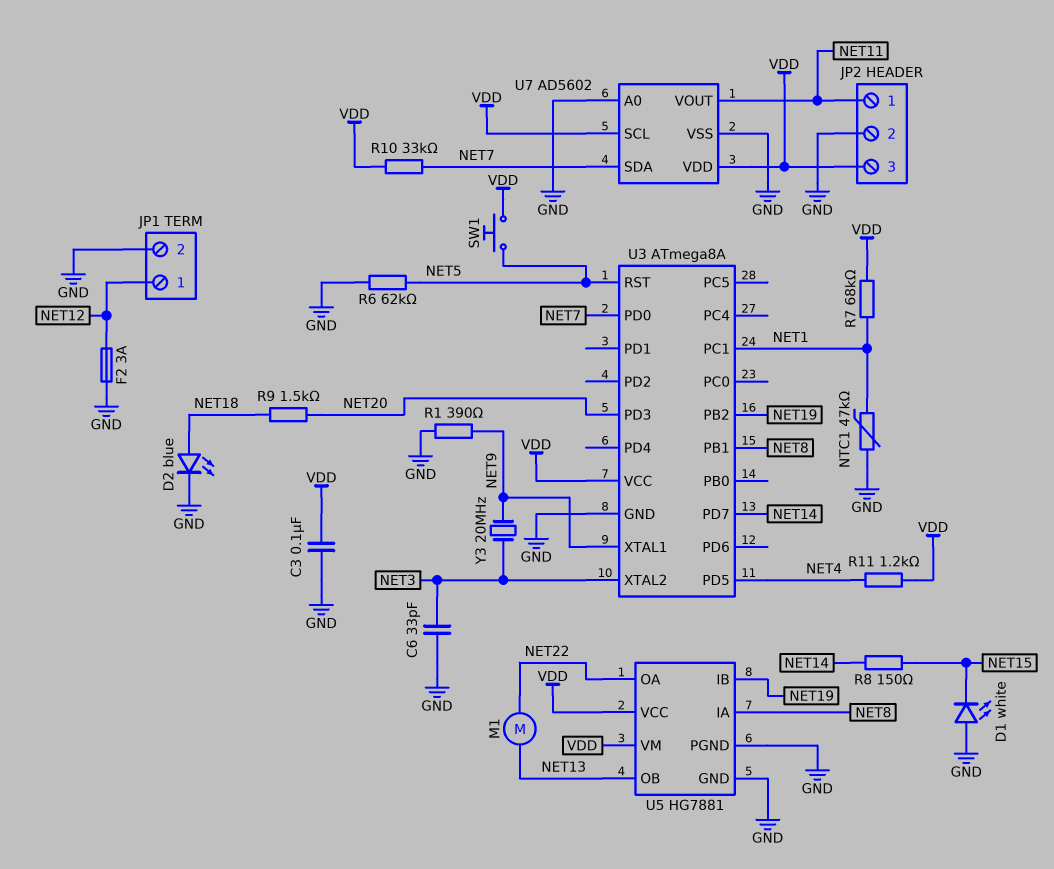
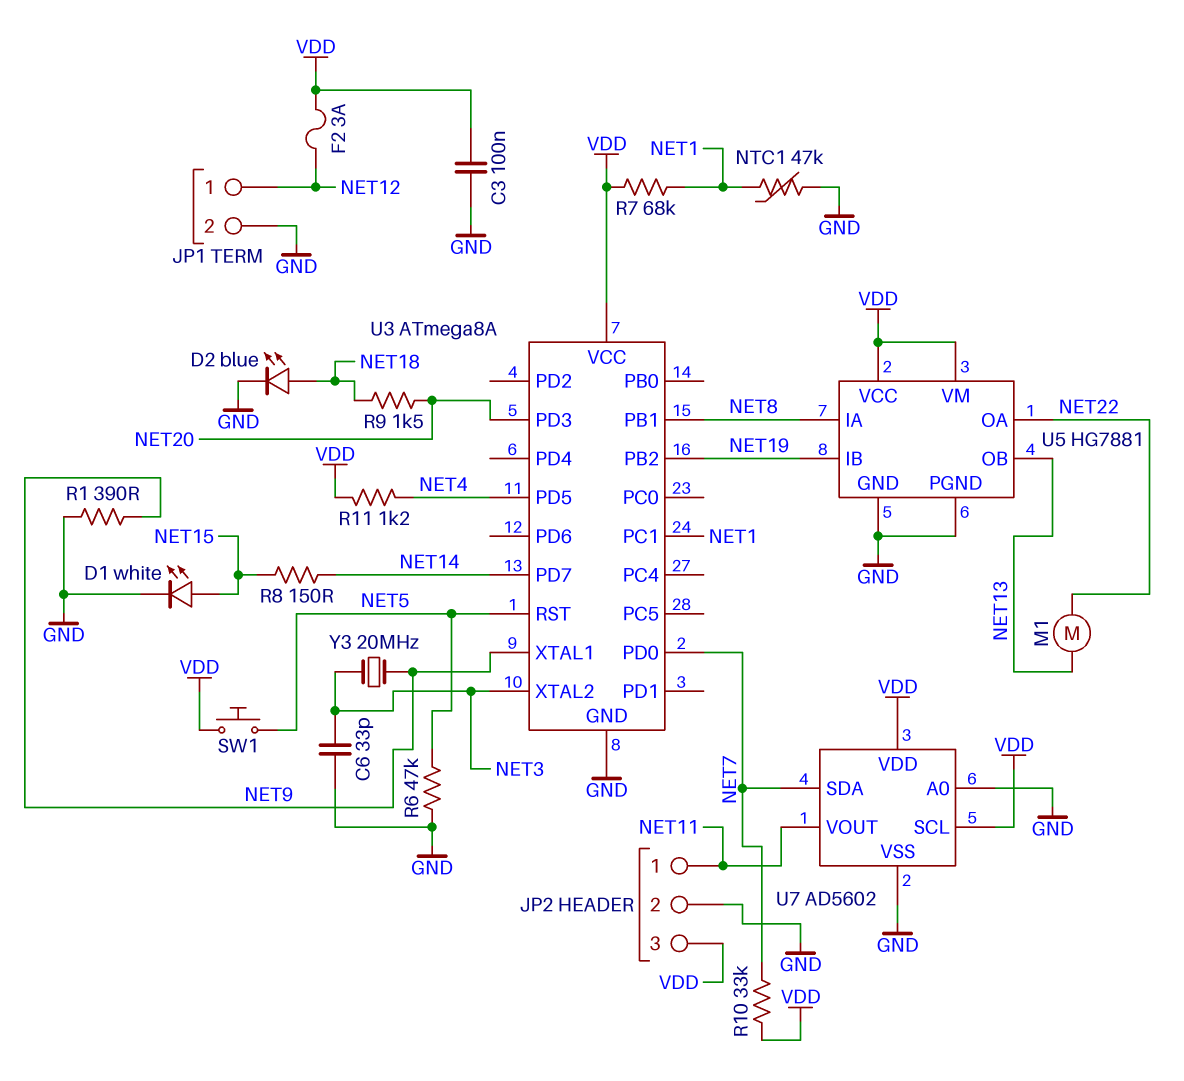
D1: LED white (A GND, K NET15) -> LED white (A NET15, K GND)
F2: 3A (GND, NET12) -> 3A (NET12, VDD)
R6: 62k (GND, NET5) -> 47k (GND, NET5)

